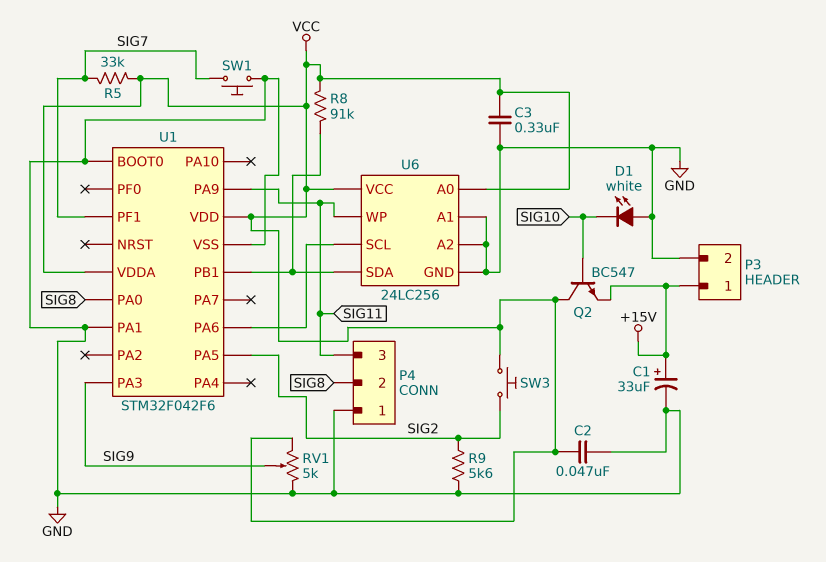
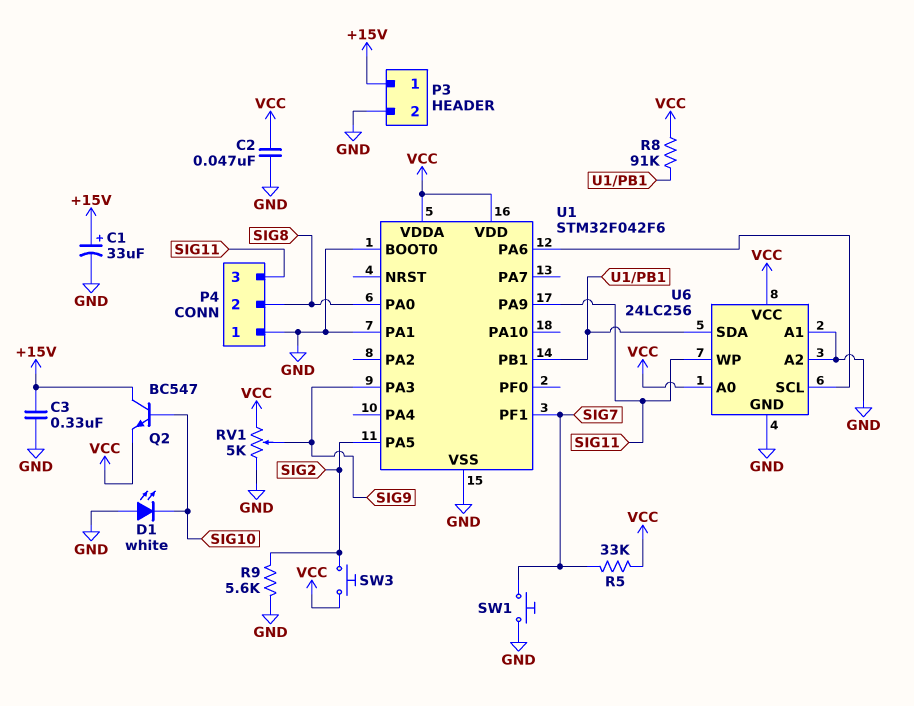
C3: 330nF (GND, VCC) -> 330nF (+15V, GND)
Q2: NPN BC547 (B SIG10, C VCC, E +15V) -> NPN BC547 (B SIG10, C +15V, E VCC)

